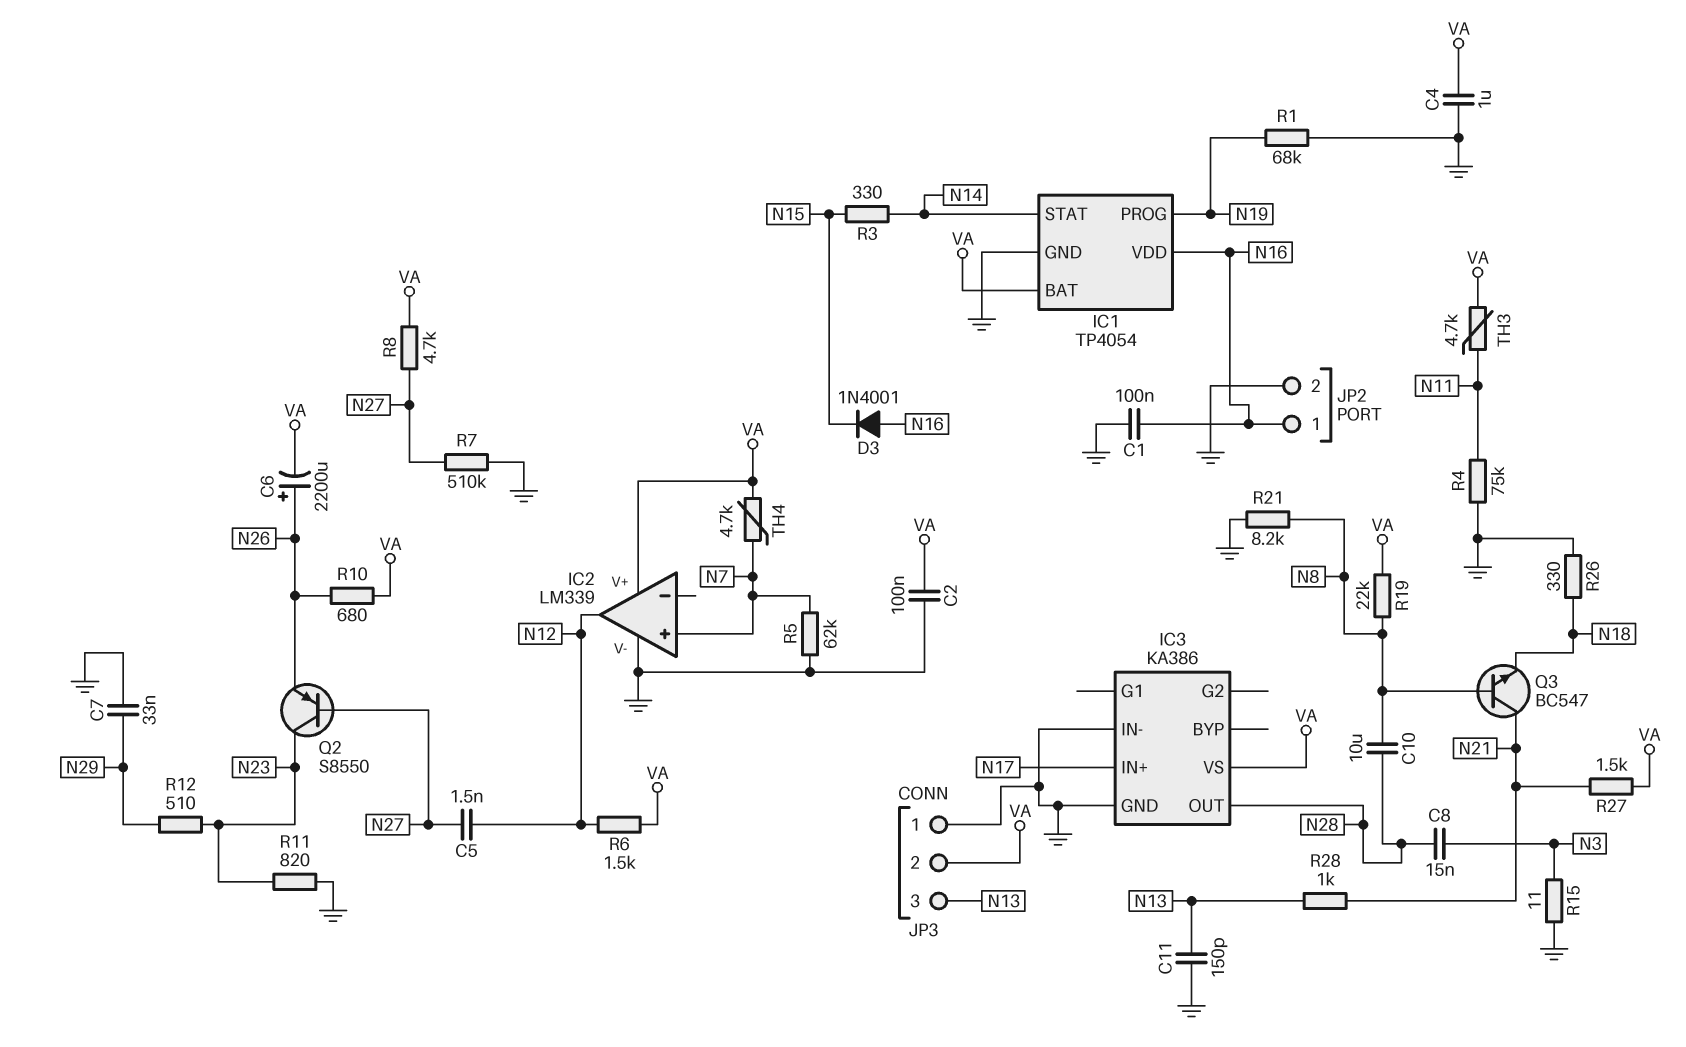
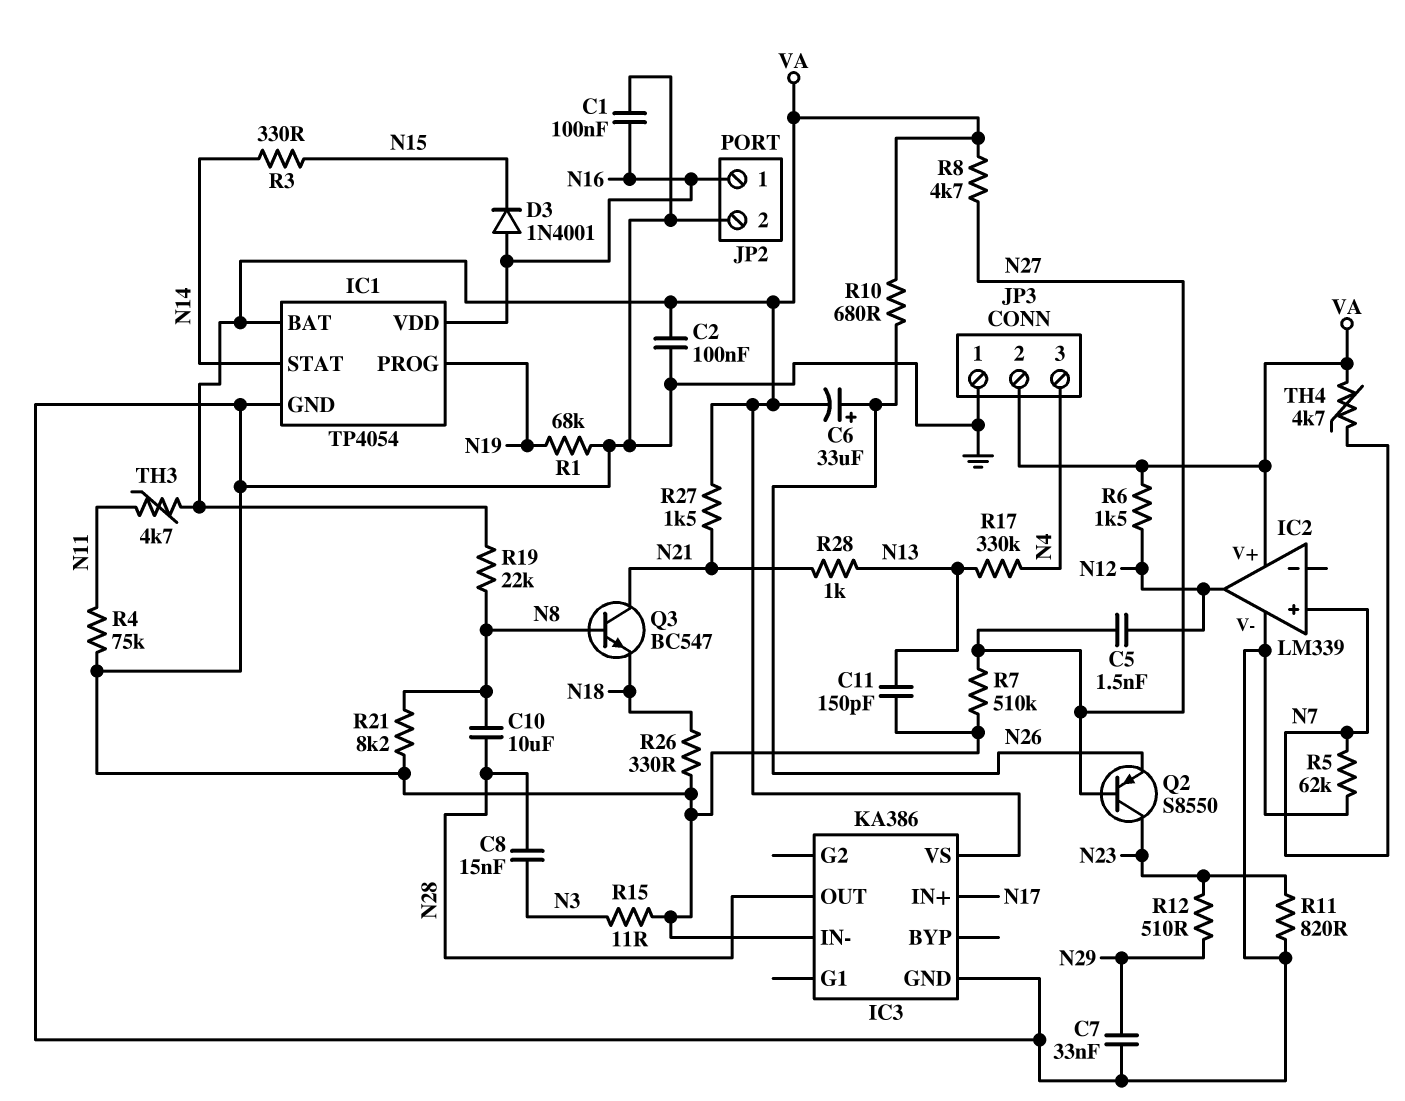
C4: 1uF (GND, VA) -> none
C6: 2200uF (plus N26, minus VA) -> 33uF (plus N26, minus VA)
JP3 pin 3: N13 -> N4
R17: none -> 330k (N4, N13)

